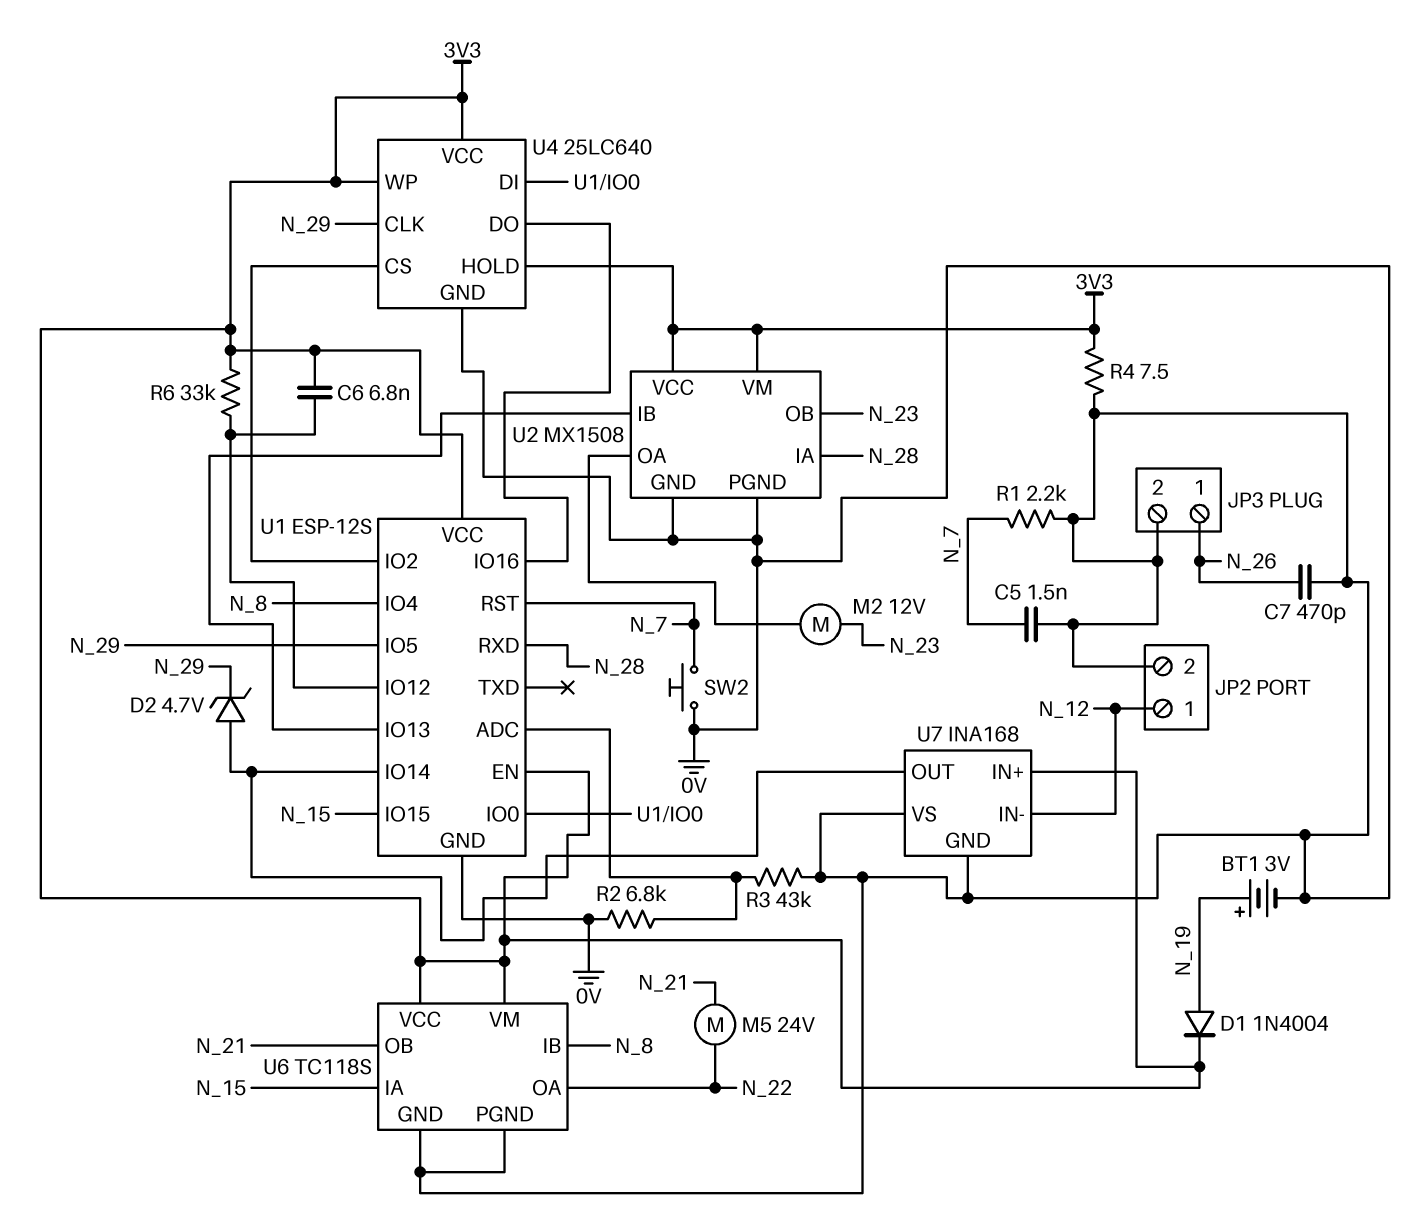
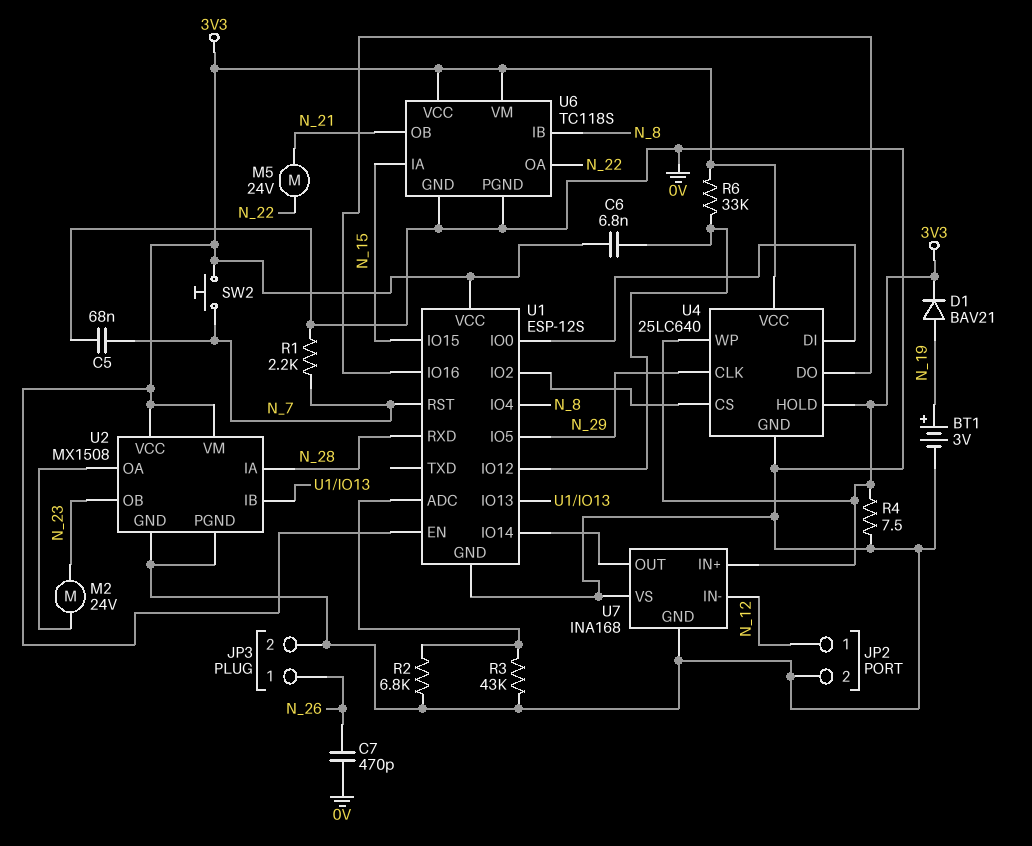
C5: 1.5nF (0V, N_7) -> 68nF (0V, N_7)
D1: diode 1N4004 (A N_19, K 3V3) -> diode BAV21 (A N_19, K 3V3)
D2: zener 4.7V (A U1/IO14, K N_29) -> none
M2: motor 12V (N_23, U2/OA) -> motor 24V (N_23, U2/OA)
SW2: button (0V, N_7) -> button (3V3, N_7)

